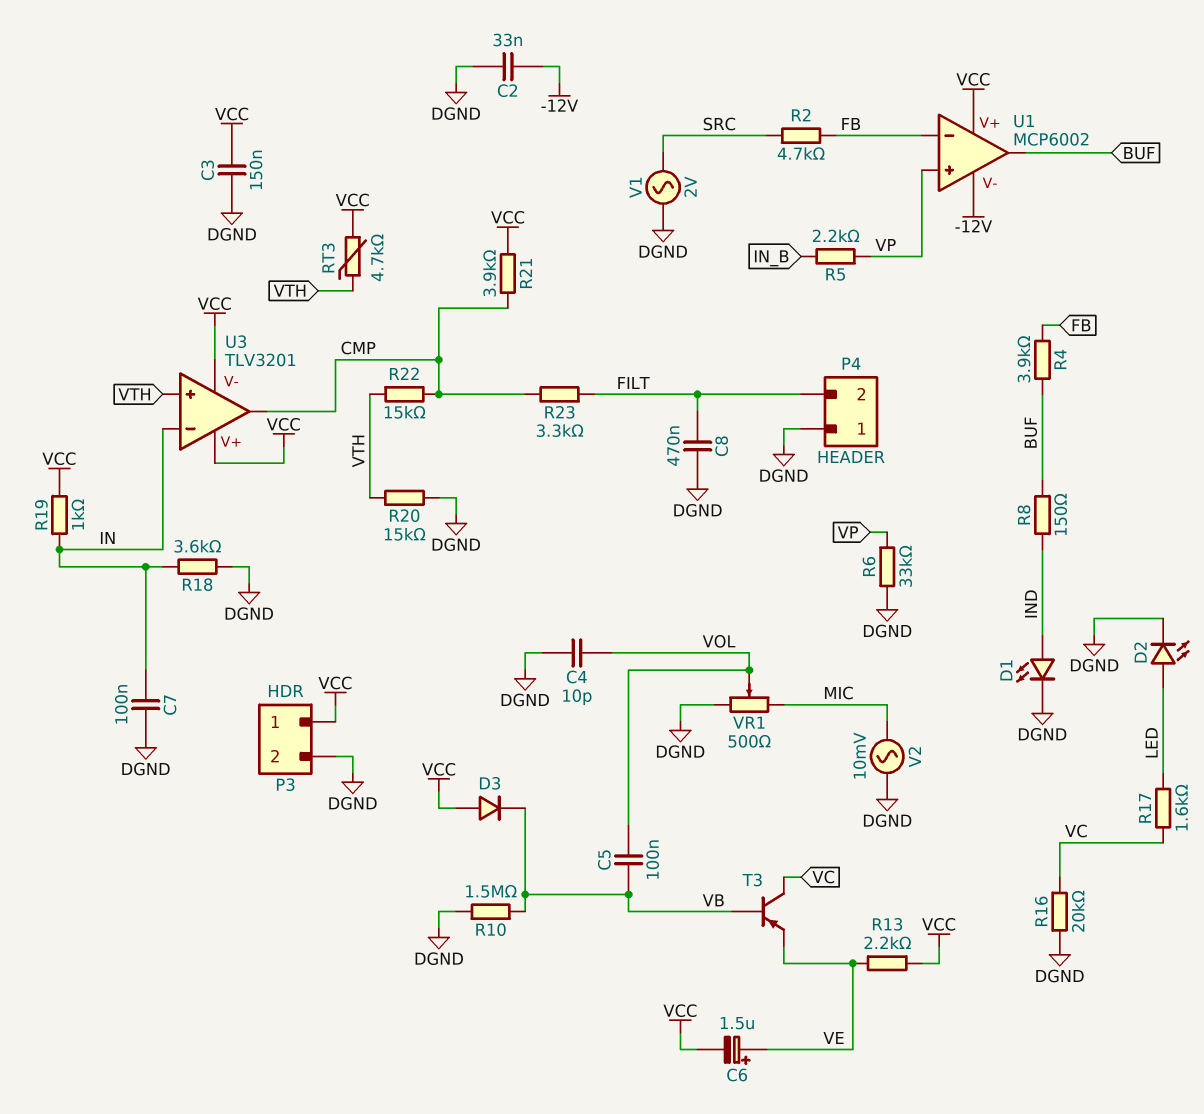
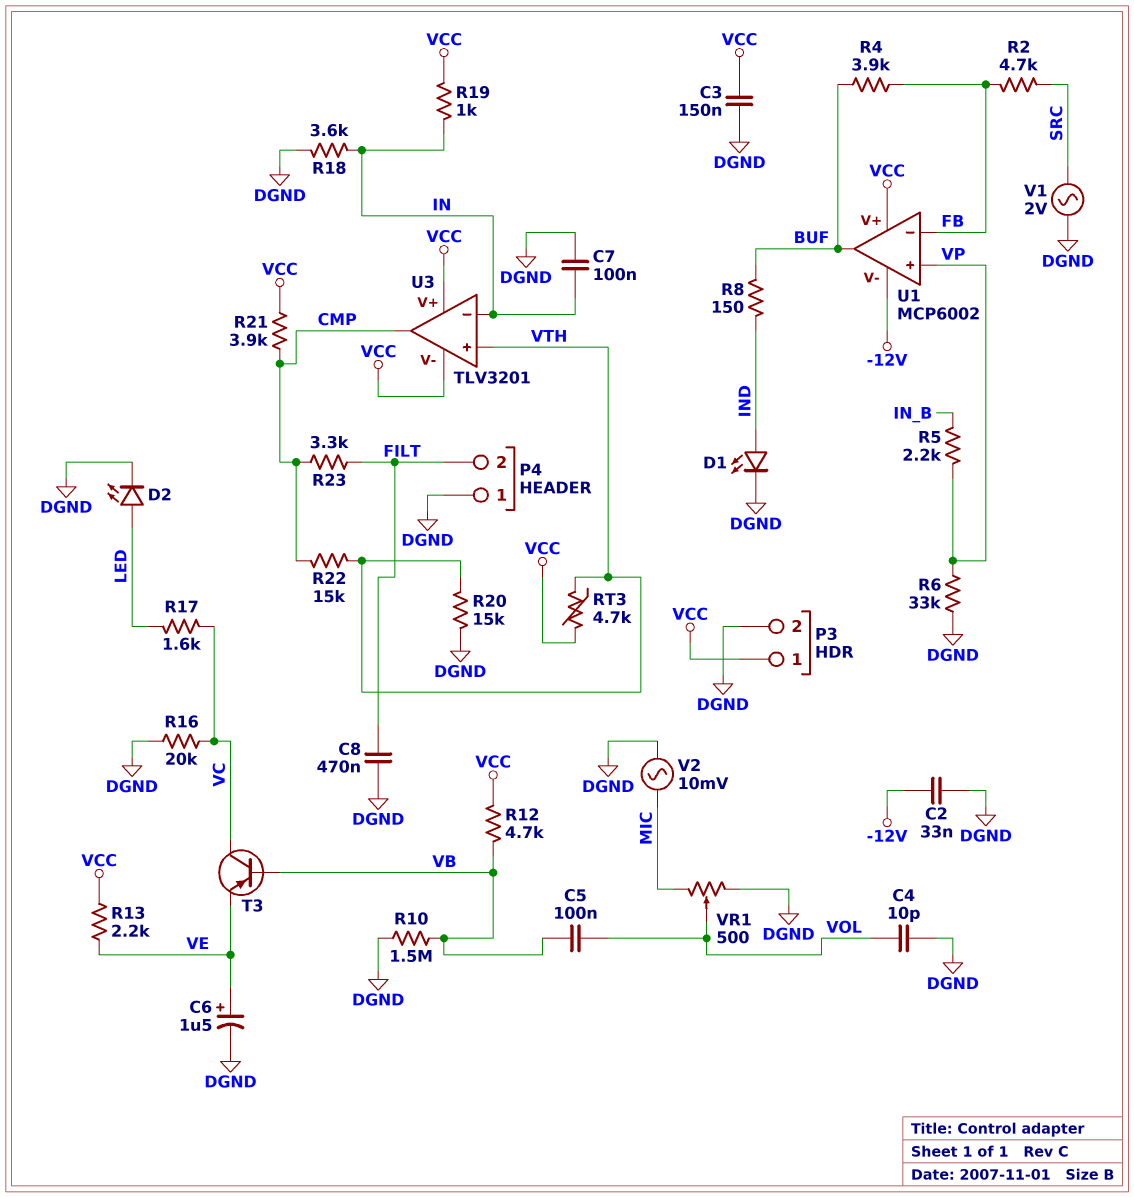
C6: 1.5uF (plus VE, minus VCC) -> 1.5uF (plus VE, minus DGND)
D3: diode (A VCC, K VB) -> none
R12: none -> 4.7k (VB, VCC)

